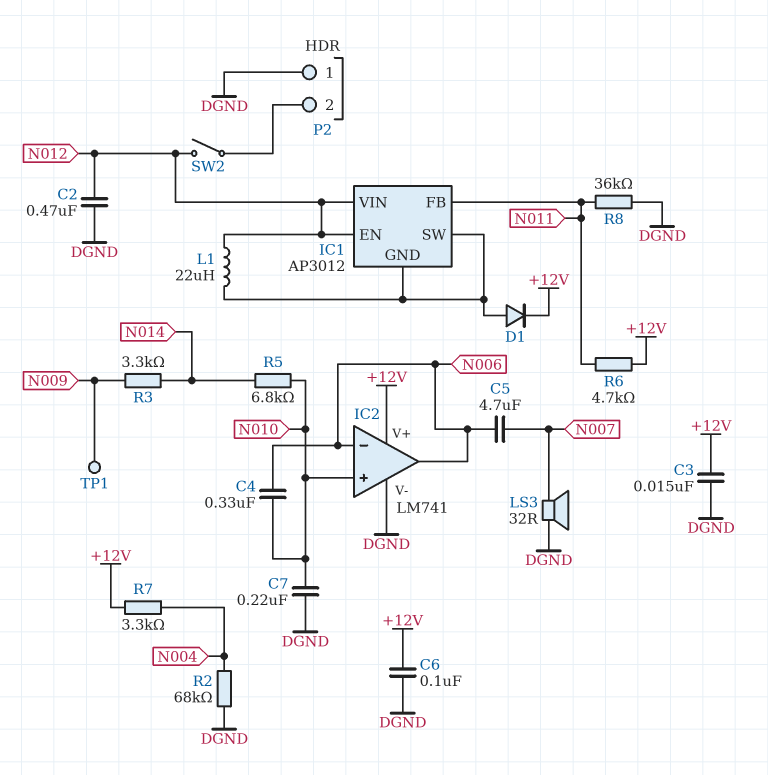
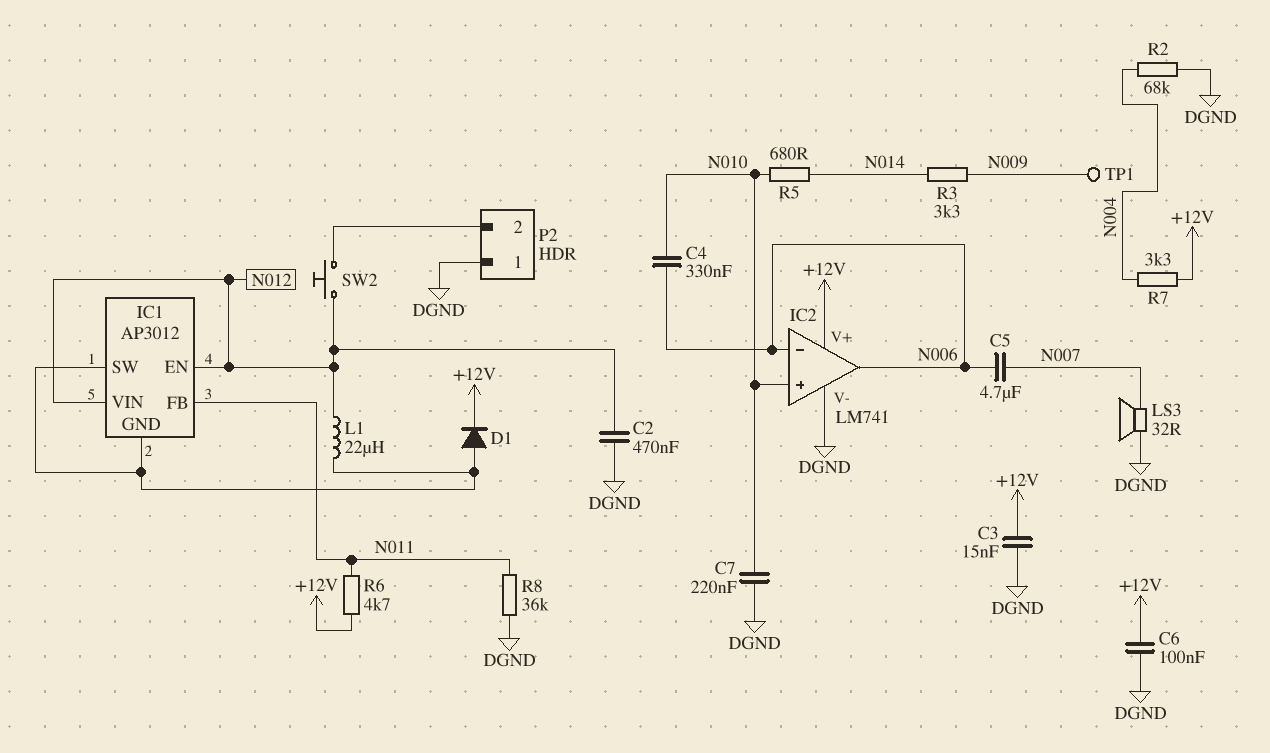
R5: 6.8k (N010, N014) -> 680 (N010, N014)
SW2: switch (N012, P2/2) -> button (N012, P2/2)

